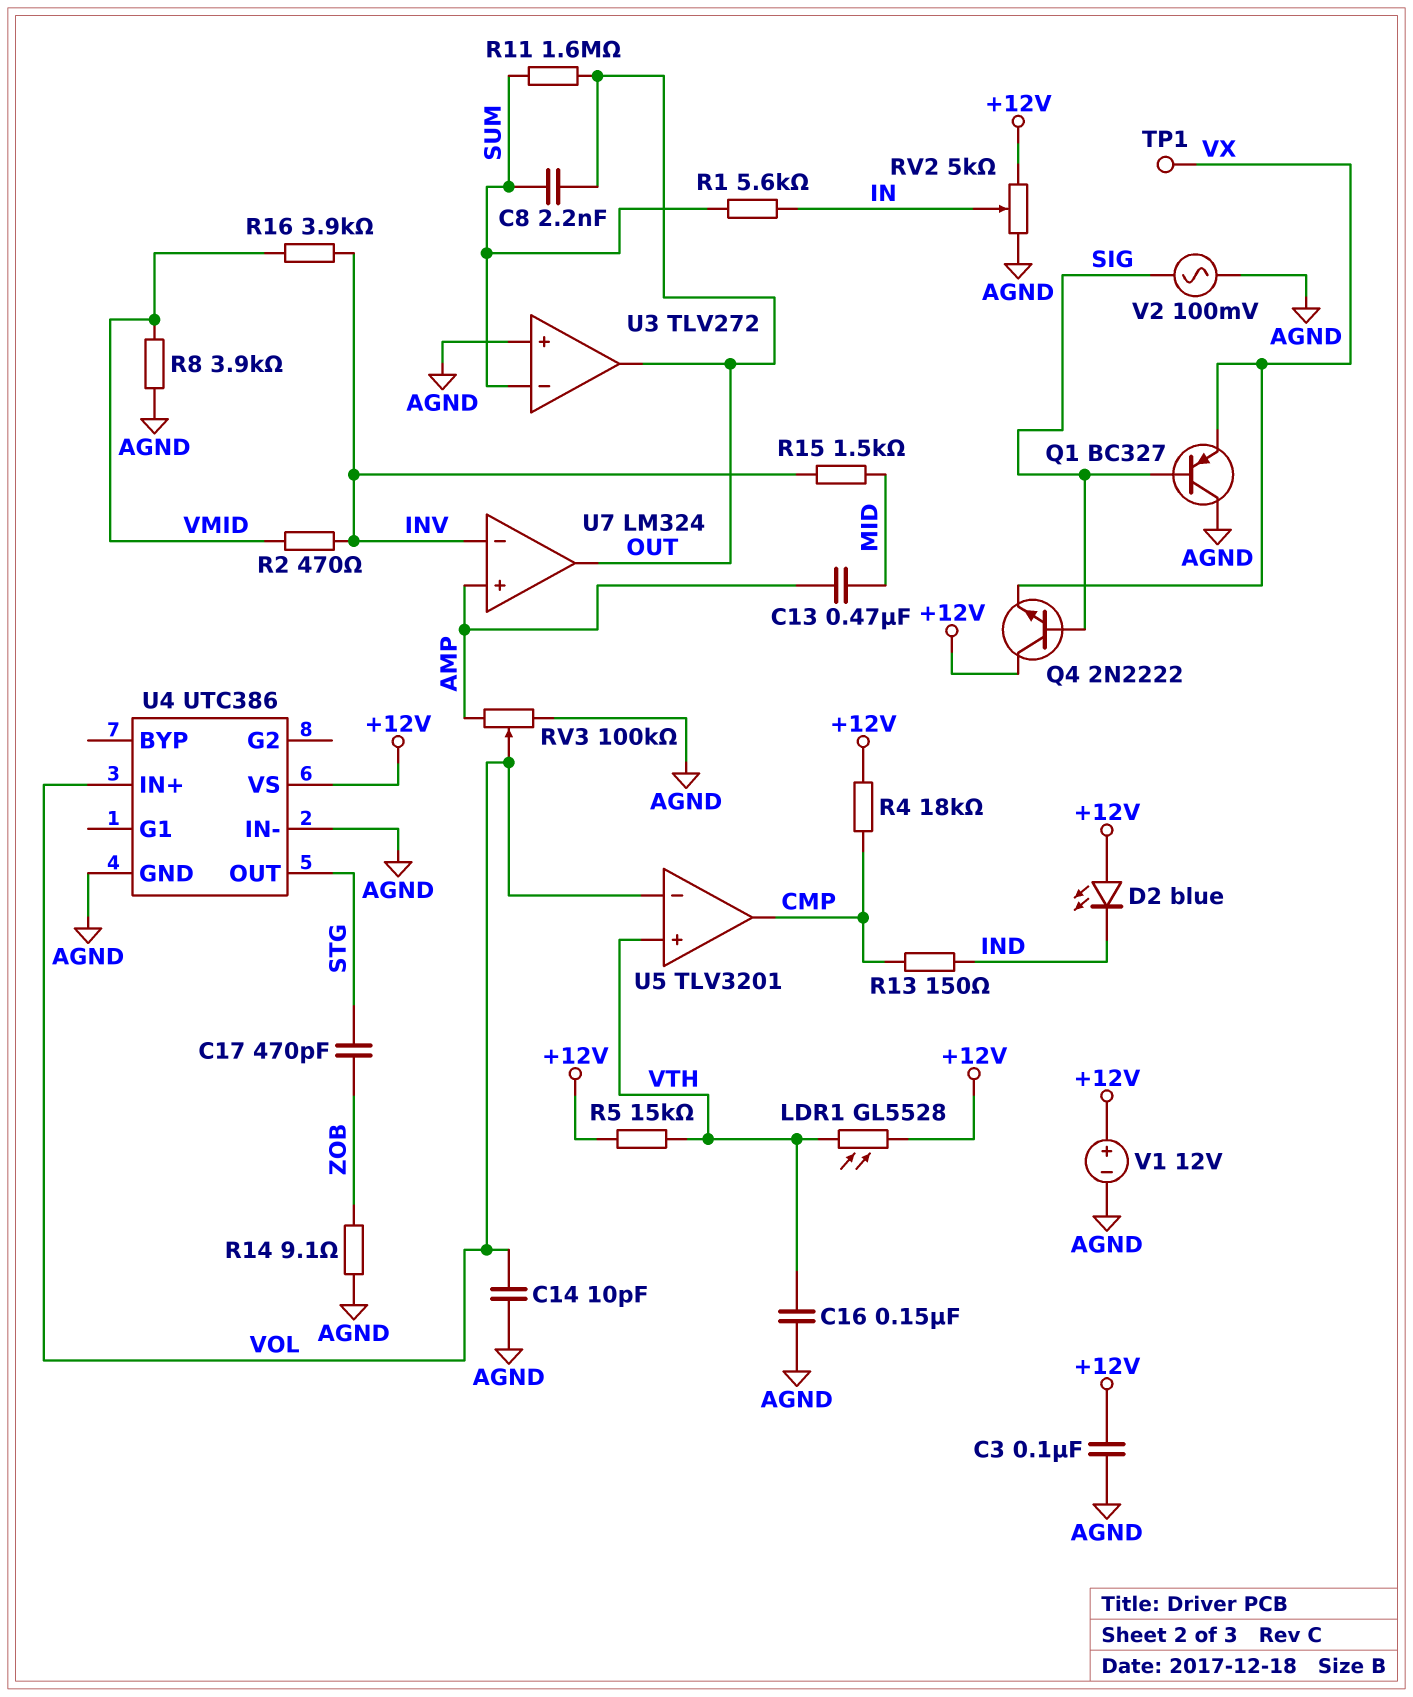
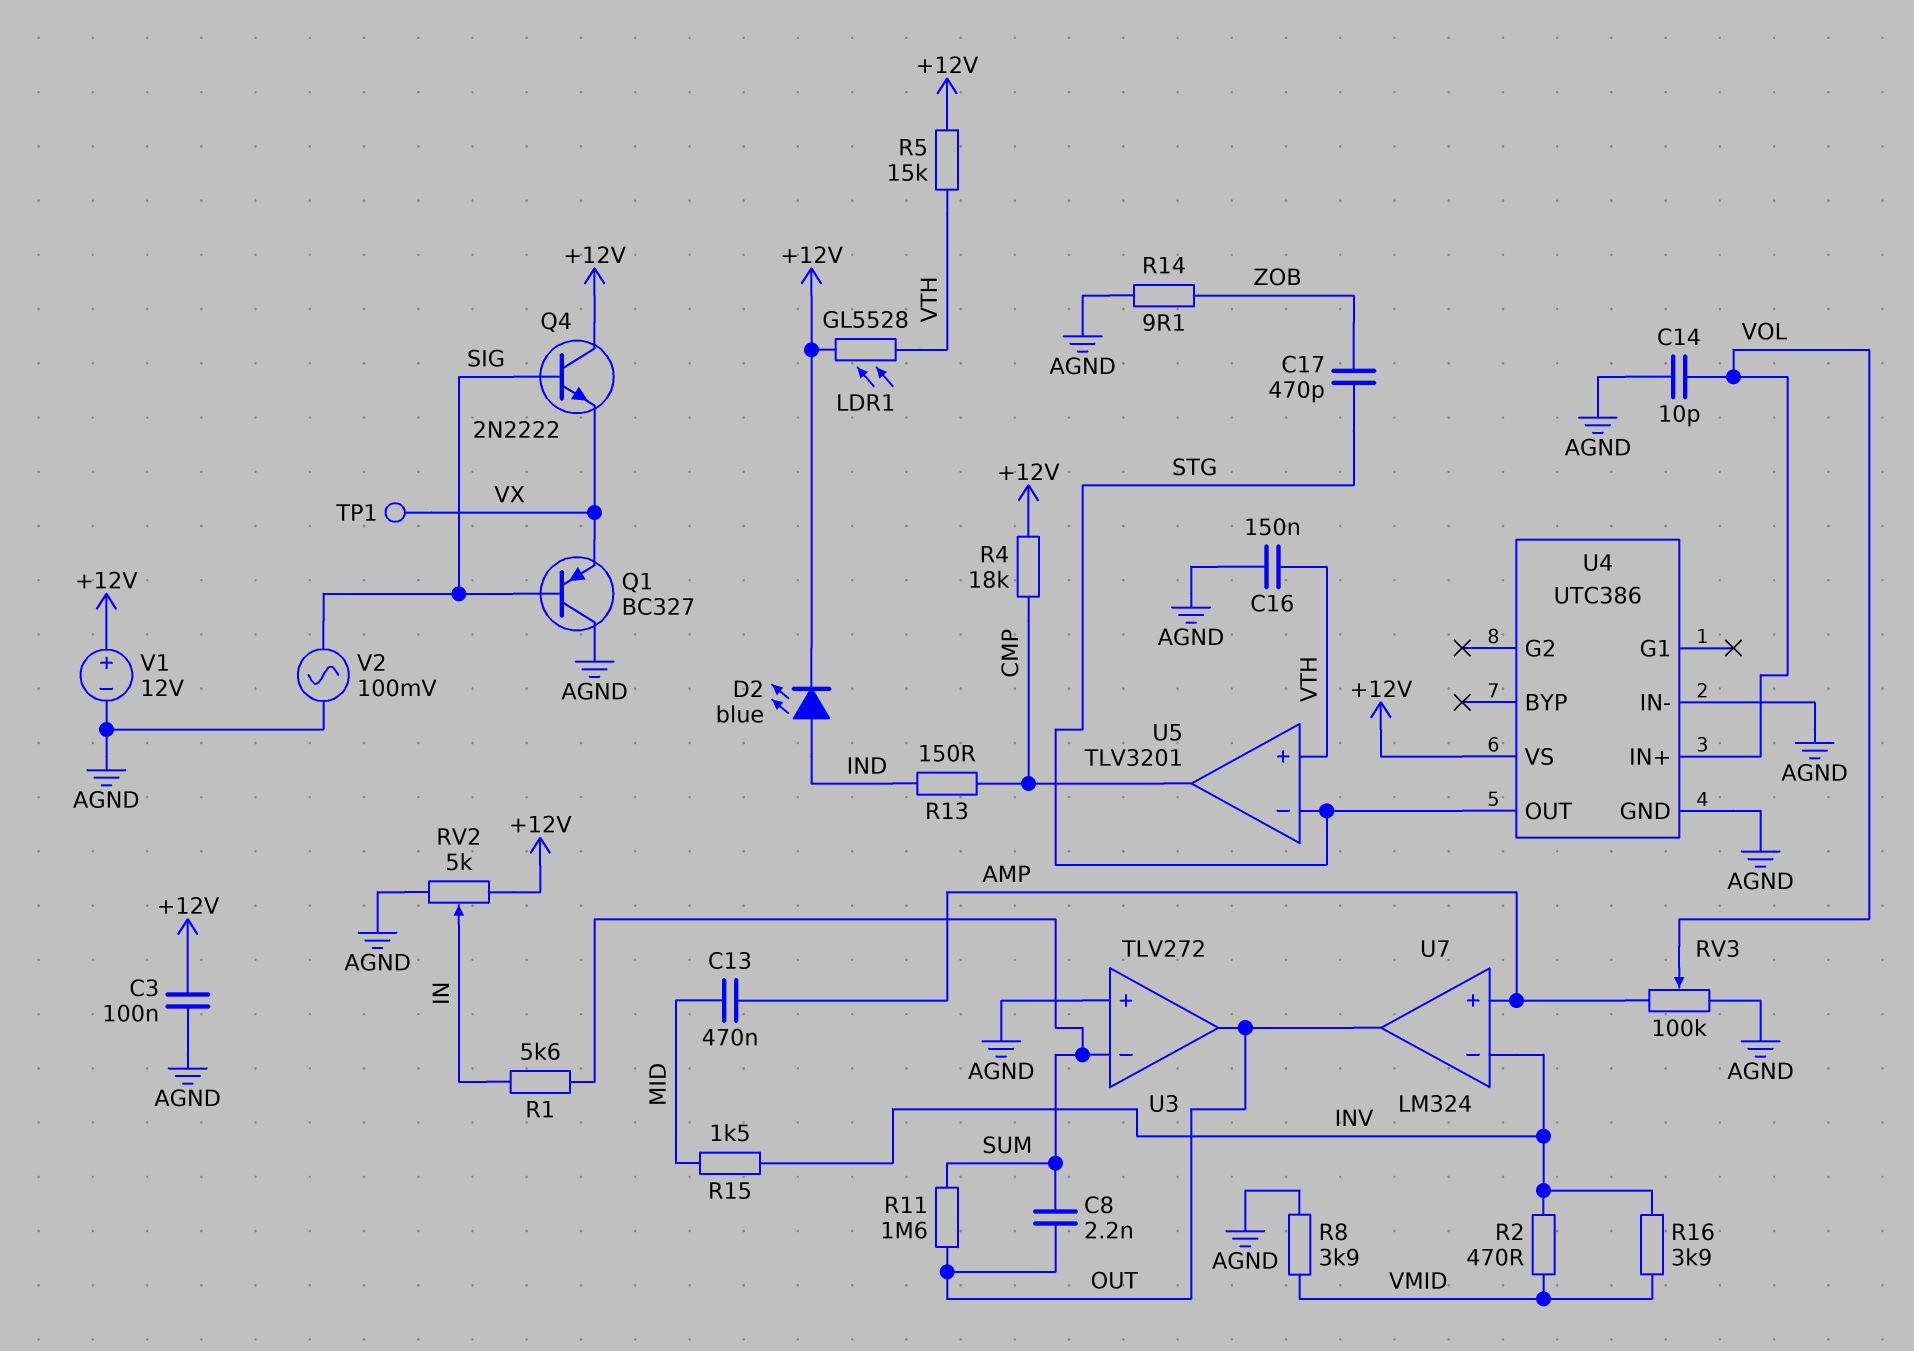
D2: LED blue (A +12V, K IND) -> LED blue (A IND, K +12V)
U5 pin in-: VOL -> STG

